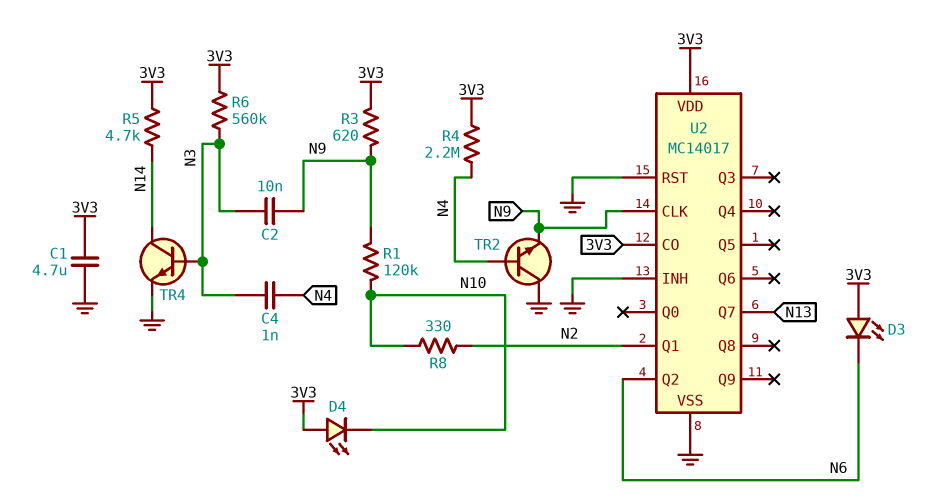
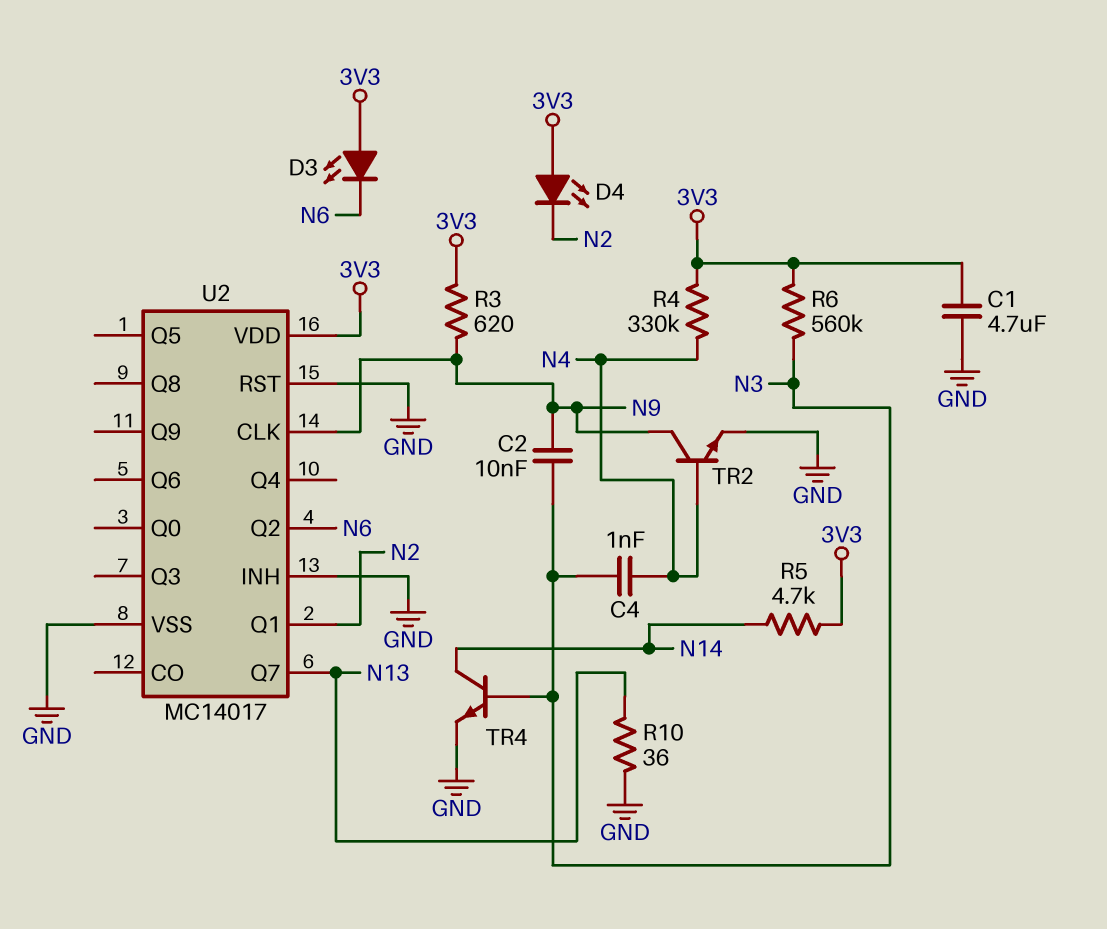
D4: LED (A 3V3, K N10) -> LED (A 3V3, K N2)
R1: 120k (N9, N10) -> none
R4: 2.2M (3V3, N4) -> 330k (3V3, N4)
R8: 330 (N2, N10) -> none
R10: none -> 36 (GND, N13)
TR2: NPN (B N4, C GND, E N9) -> NPN (B N4, C N9, E GND)
U2 pin CO: 3V3 -> none

